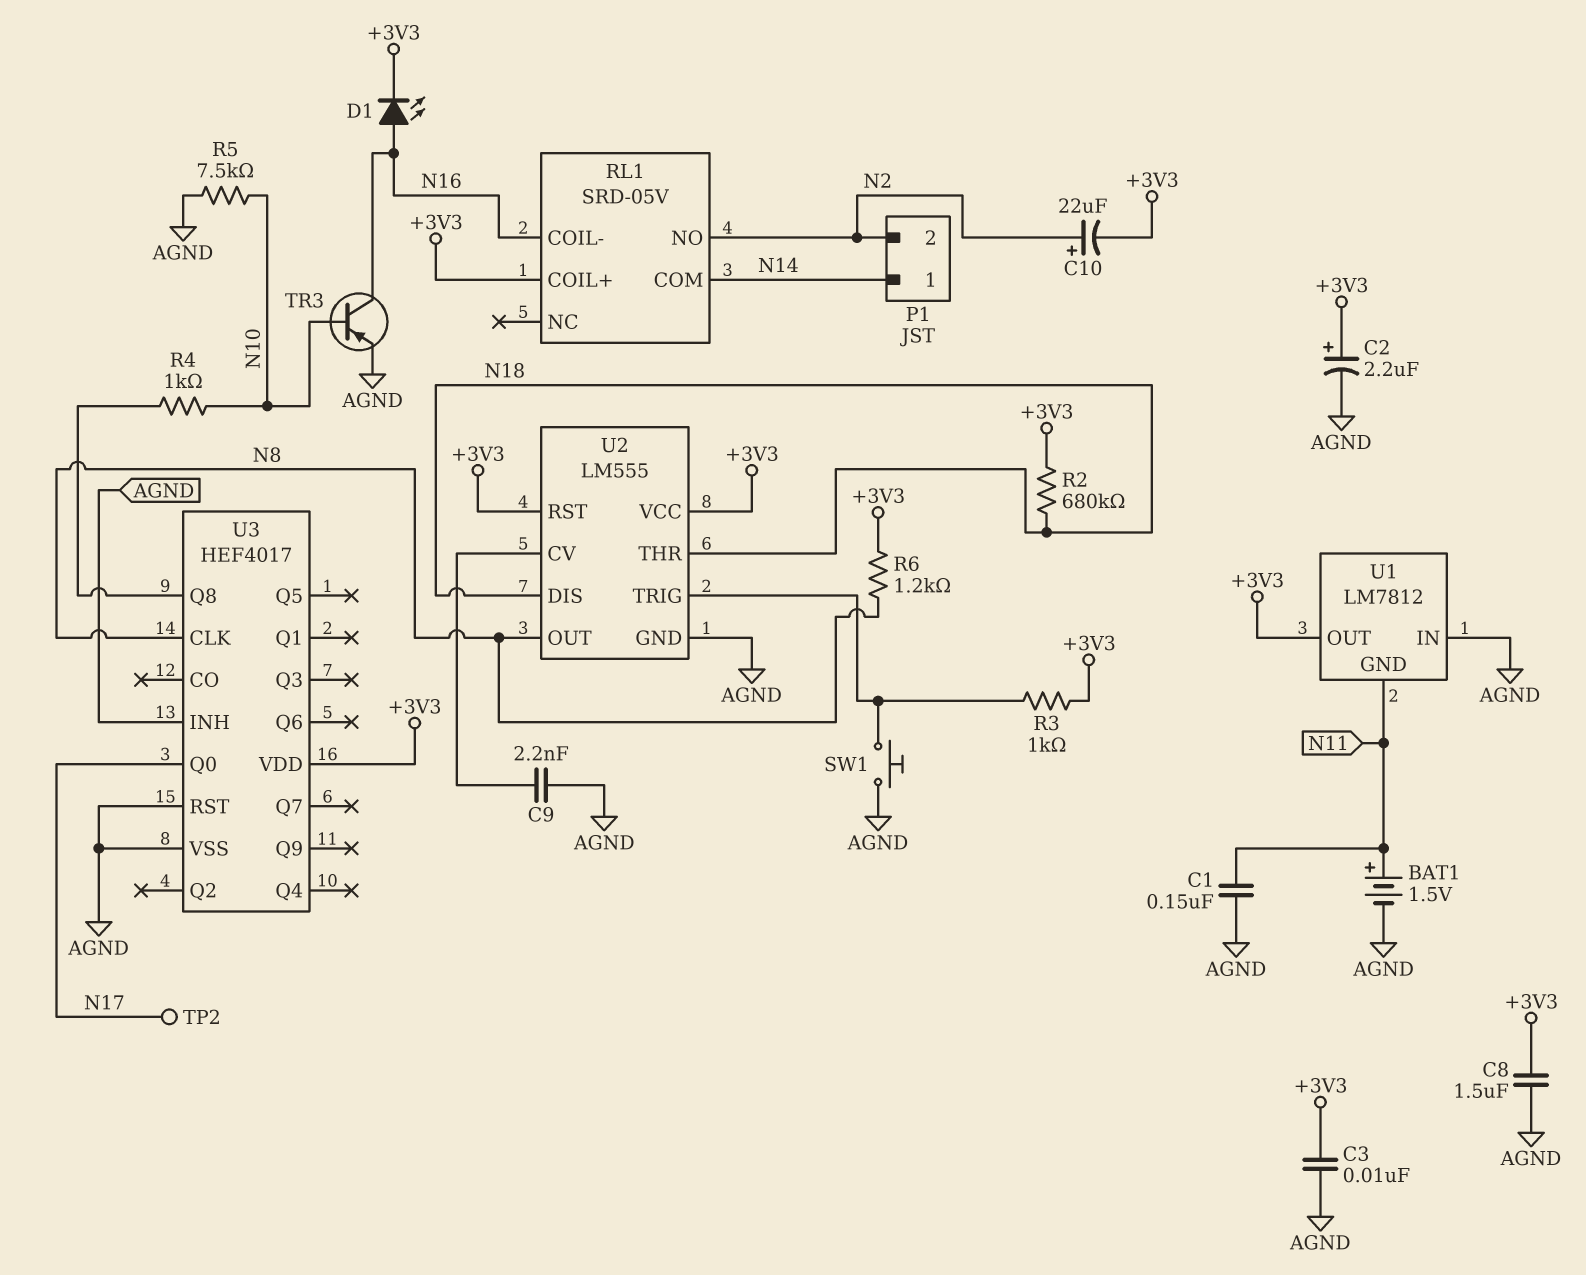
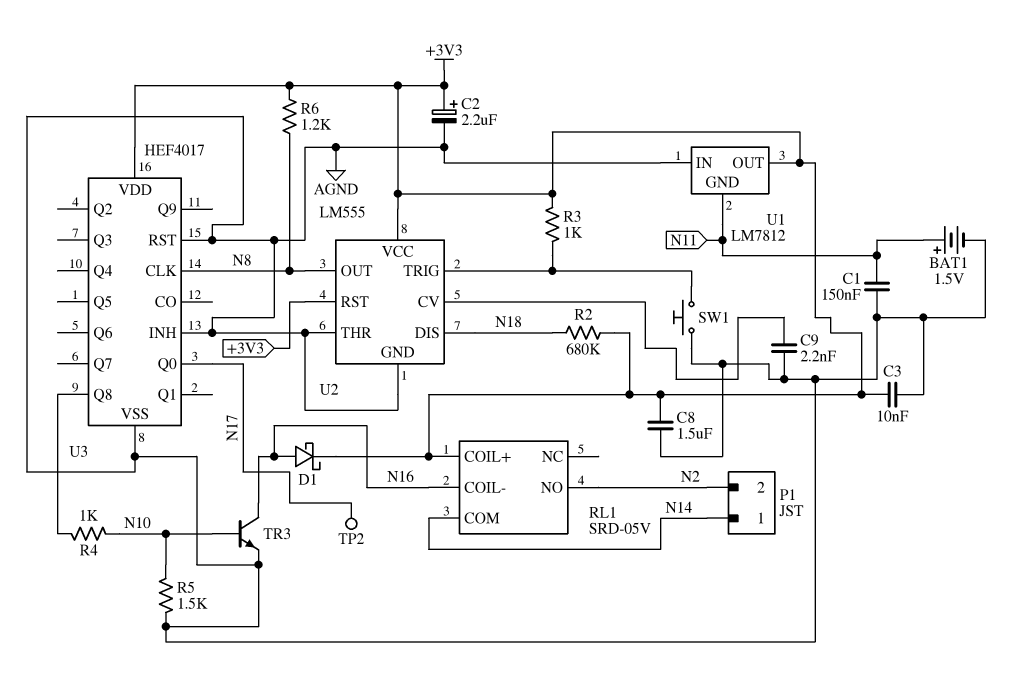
C10: 22uF (plus N2, minus +3V3) -> none
D1: LED (A N16, K +3V3) -> schottky (A N16, K +3V3)
R5: 7.5k (AGND, N10) -> 1.5k (AGND, N10)
TR3: PNP (B N10, C N16, E AGND) -> NPN (B N10, C N16, E AGND)
U2 pin THR: N18 -> AGND

